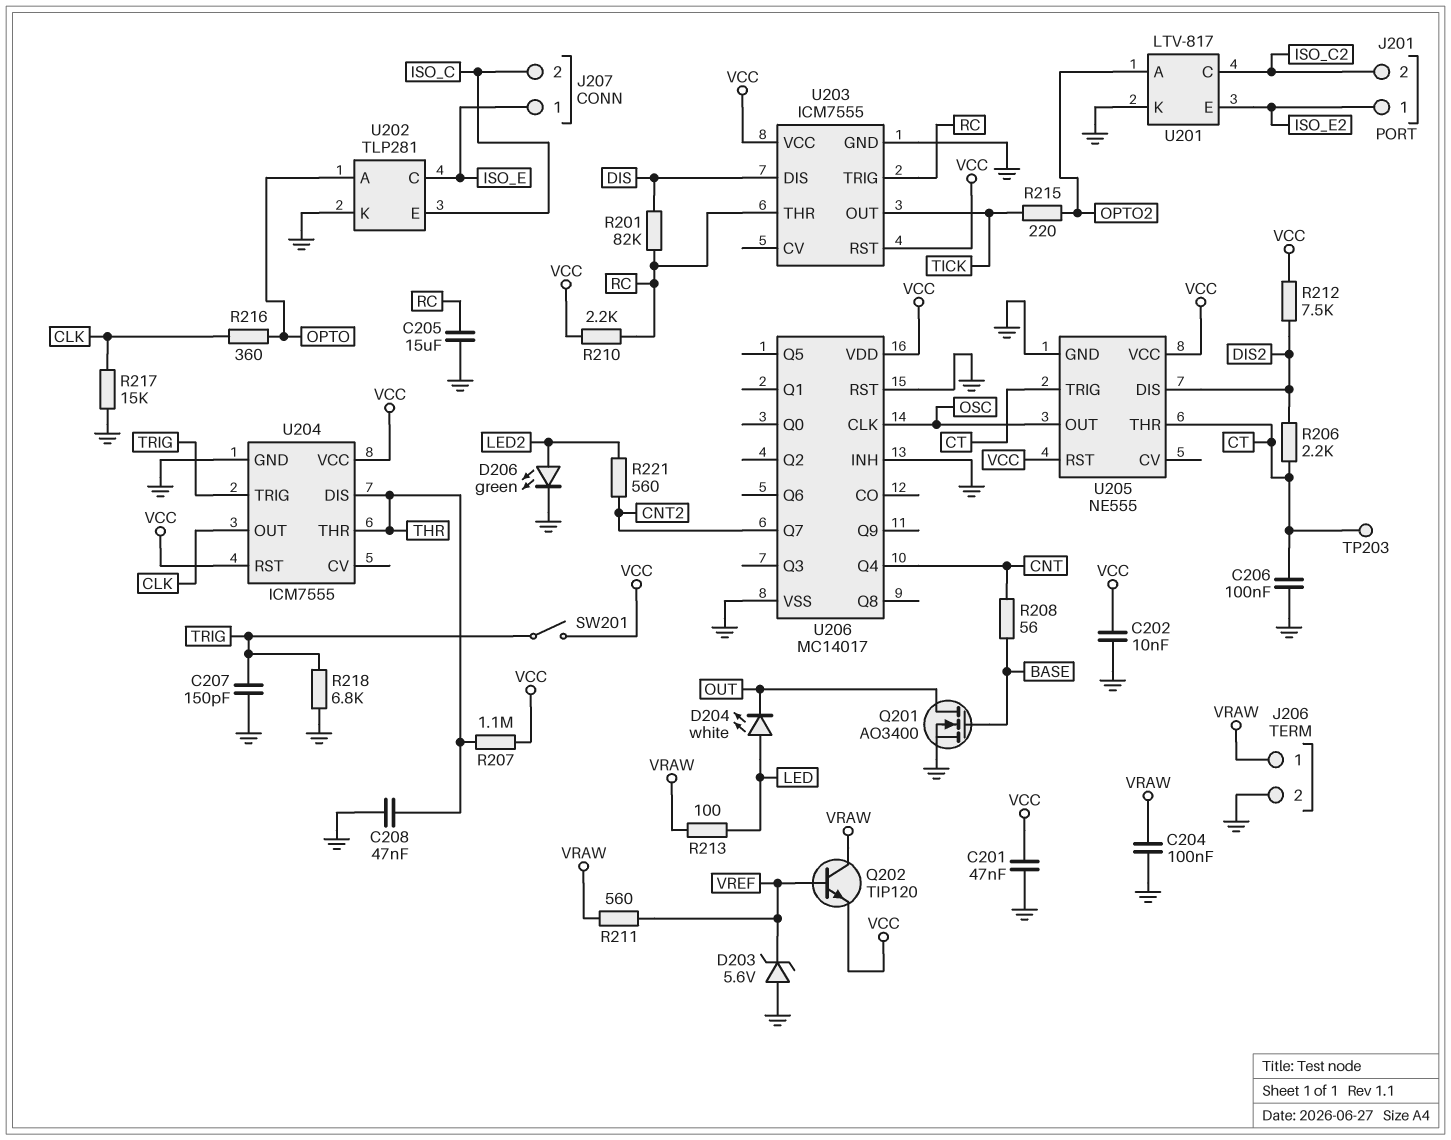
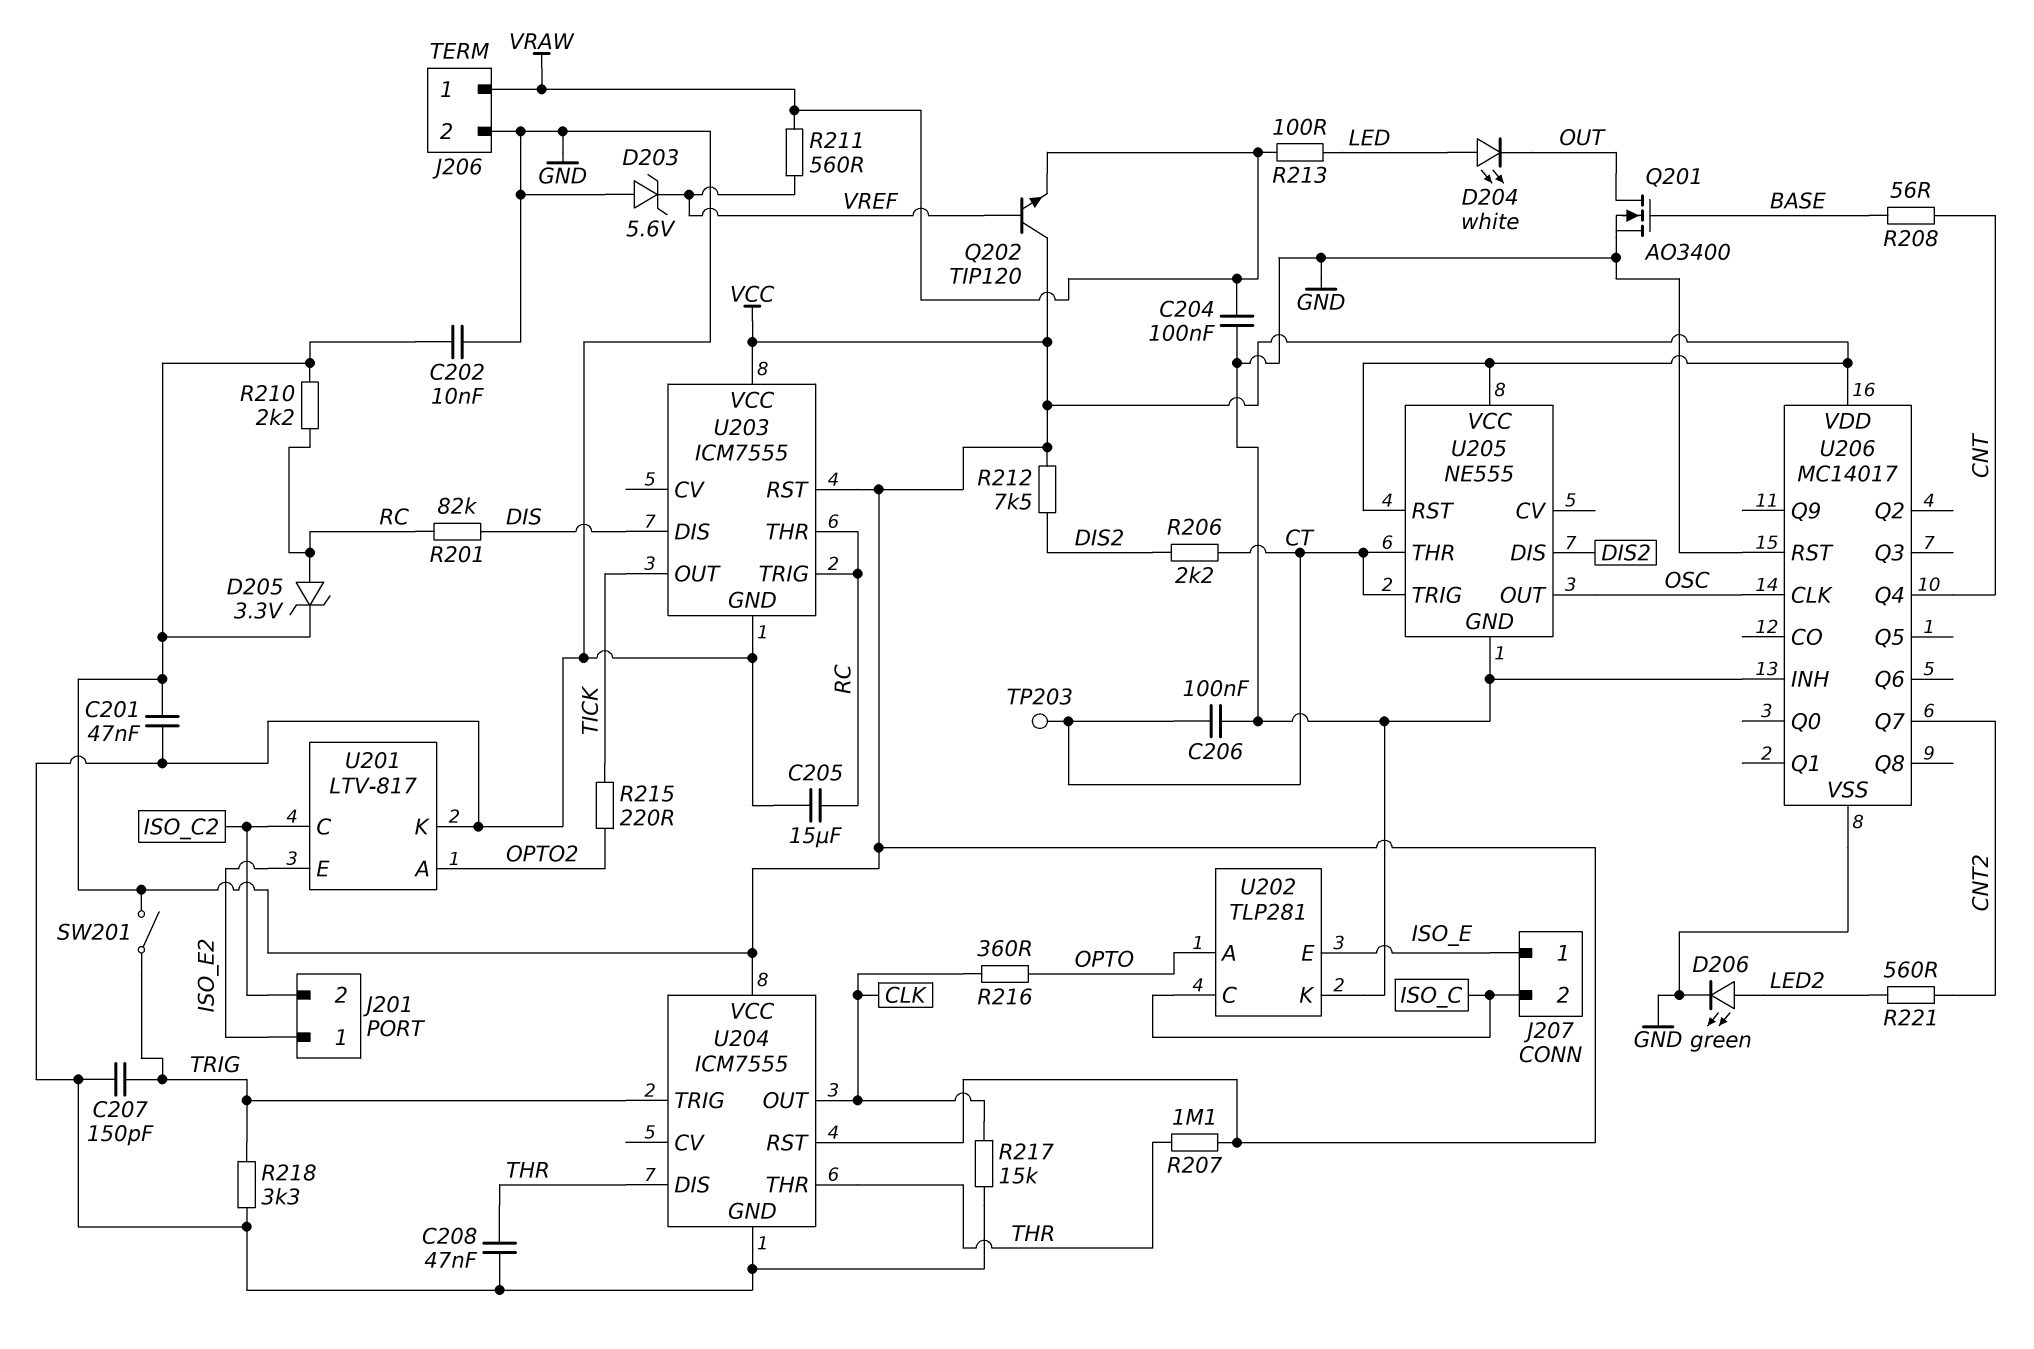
D205: none -> zener 3.3V (A RC, K VCC)
Q202: NPN TIP120 (B VREF, C VRAW, E VCC) -> NPN TIP120 (B VREF, C VCC, E VRAW)
R218: 6.8k (GND, TRIG) -> 3.3k (GND, TRIG)
U202 pin C: ISO_E -> ISO_C
U202 pin E: ISO_C -> ISO_E

